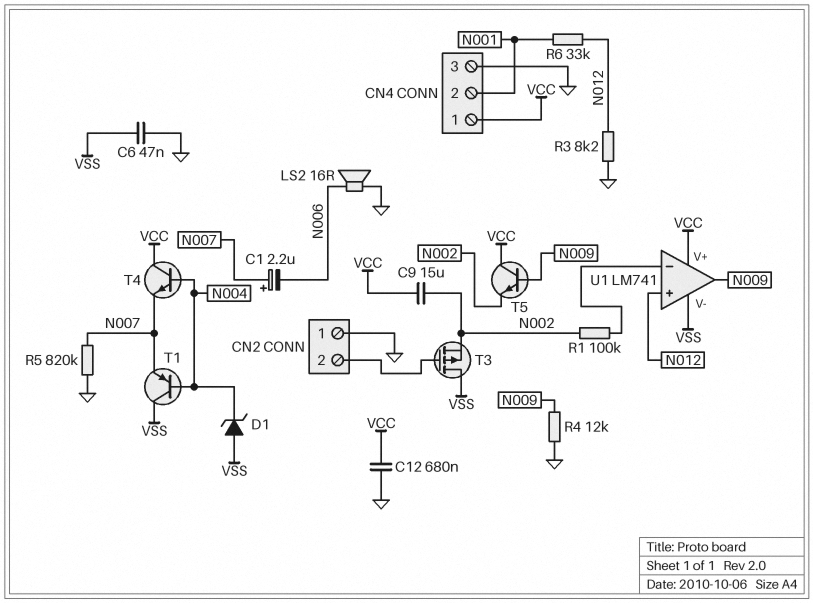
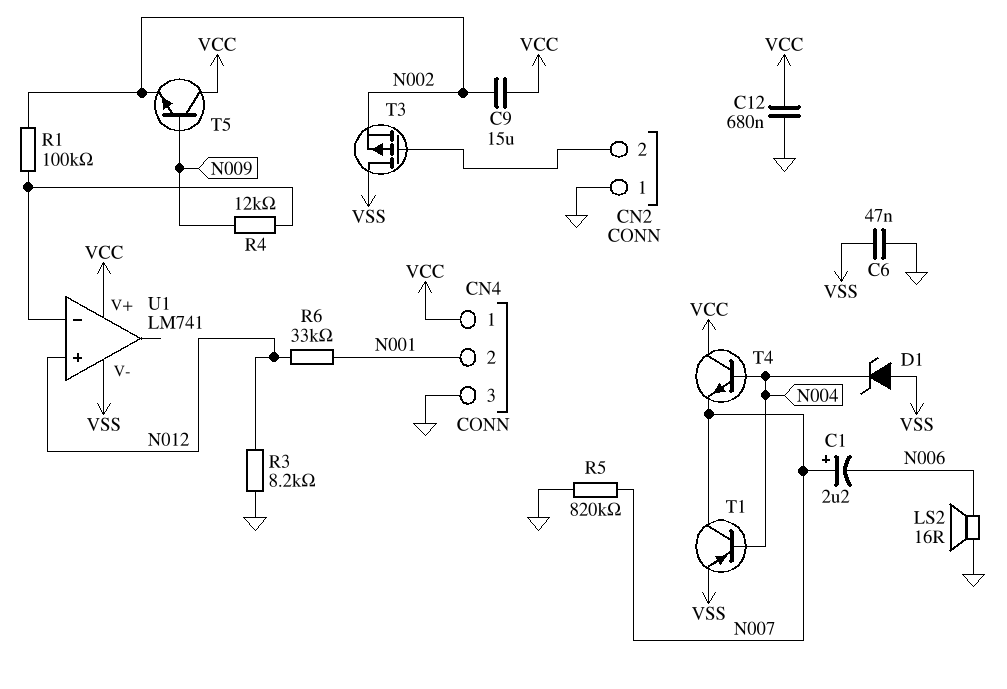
R4: 12k (GND, N009) -> 12k (N009, U1/in-)
T1: PNP (B N004, C VSS, E N007) -> PNP (B N004, C N007, E VSS)
U1 pin out: N009 -> none

